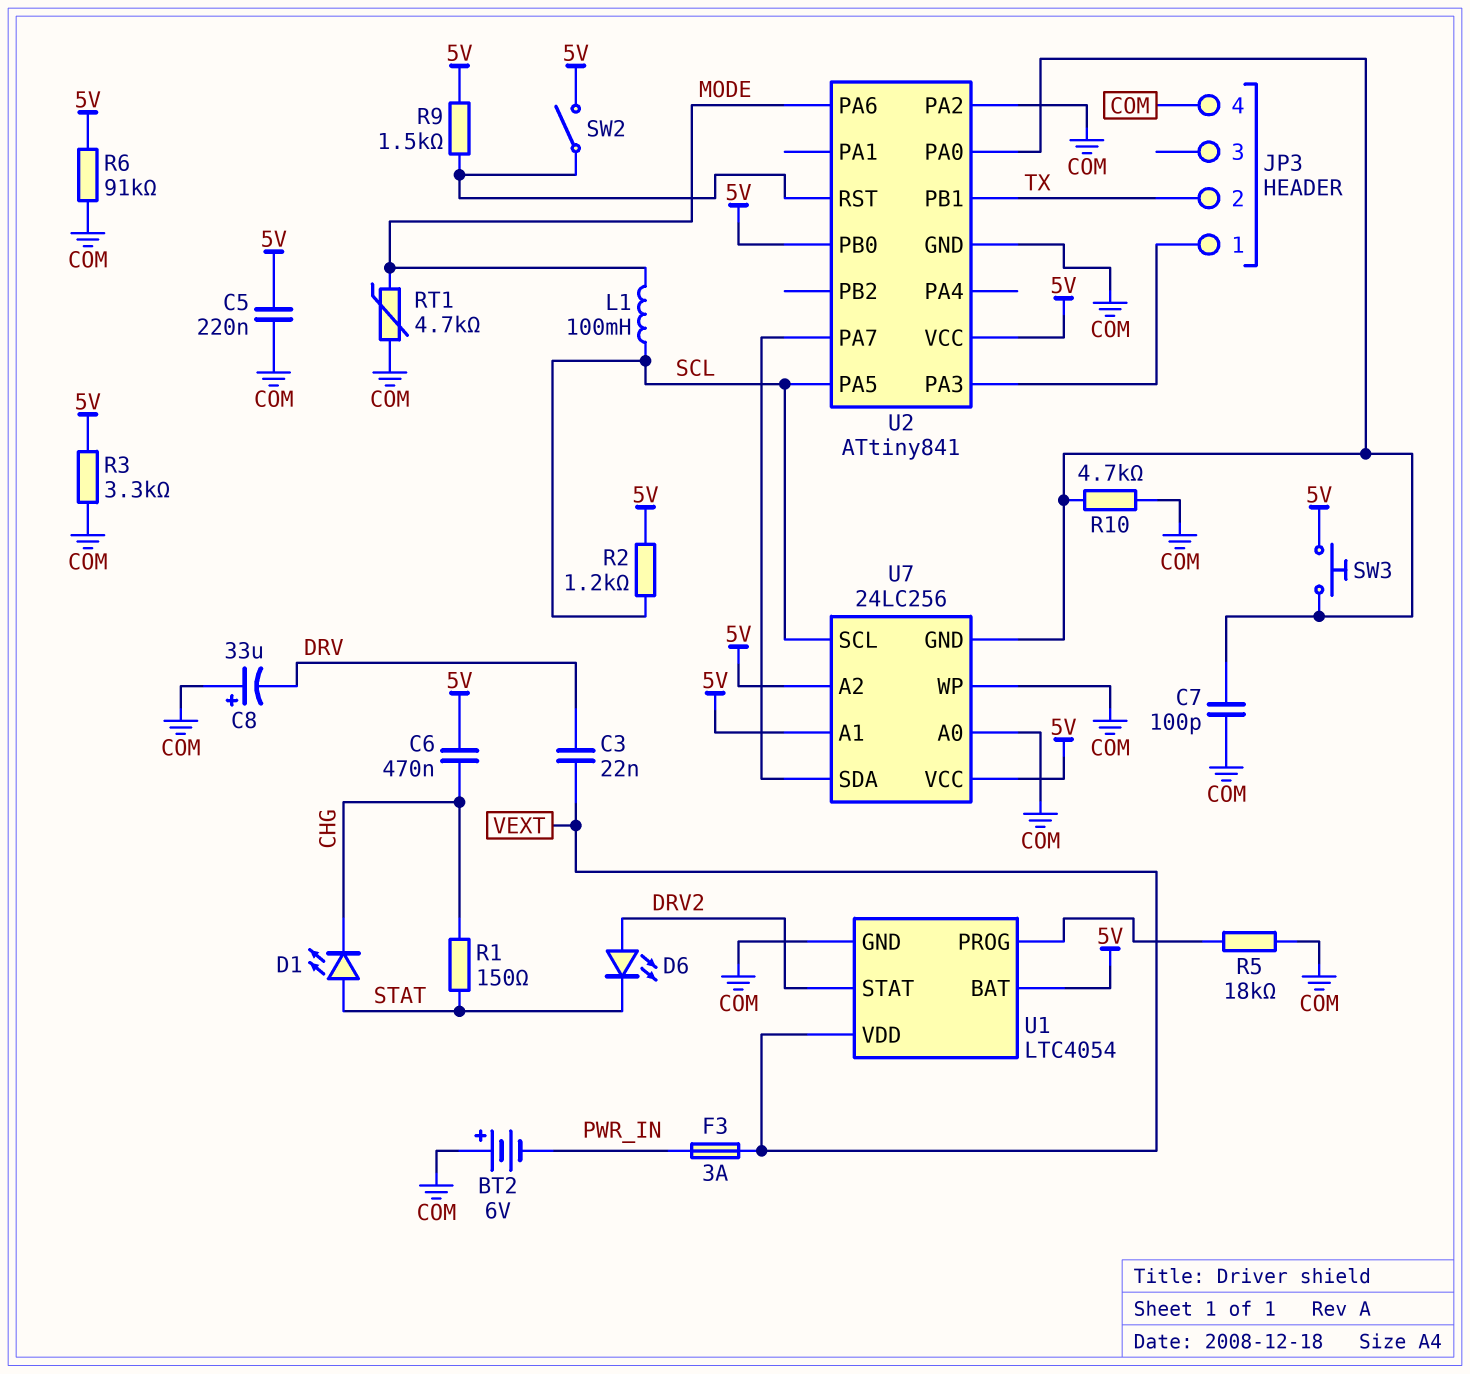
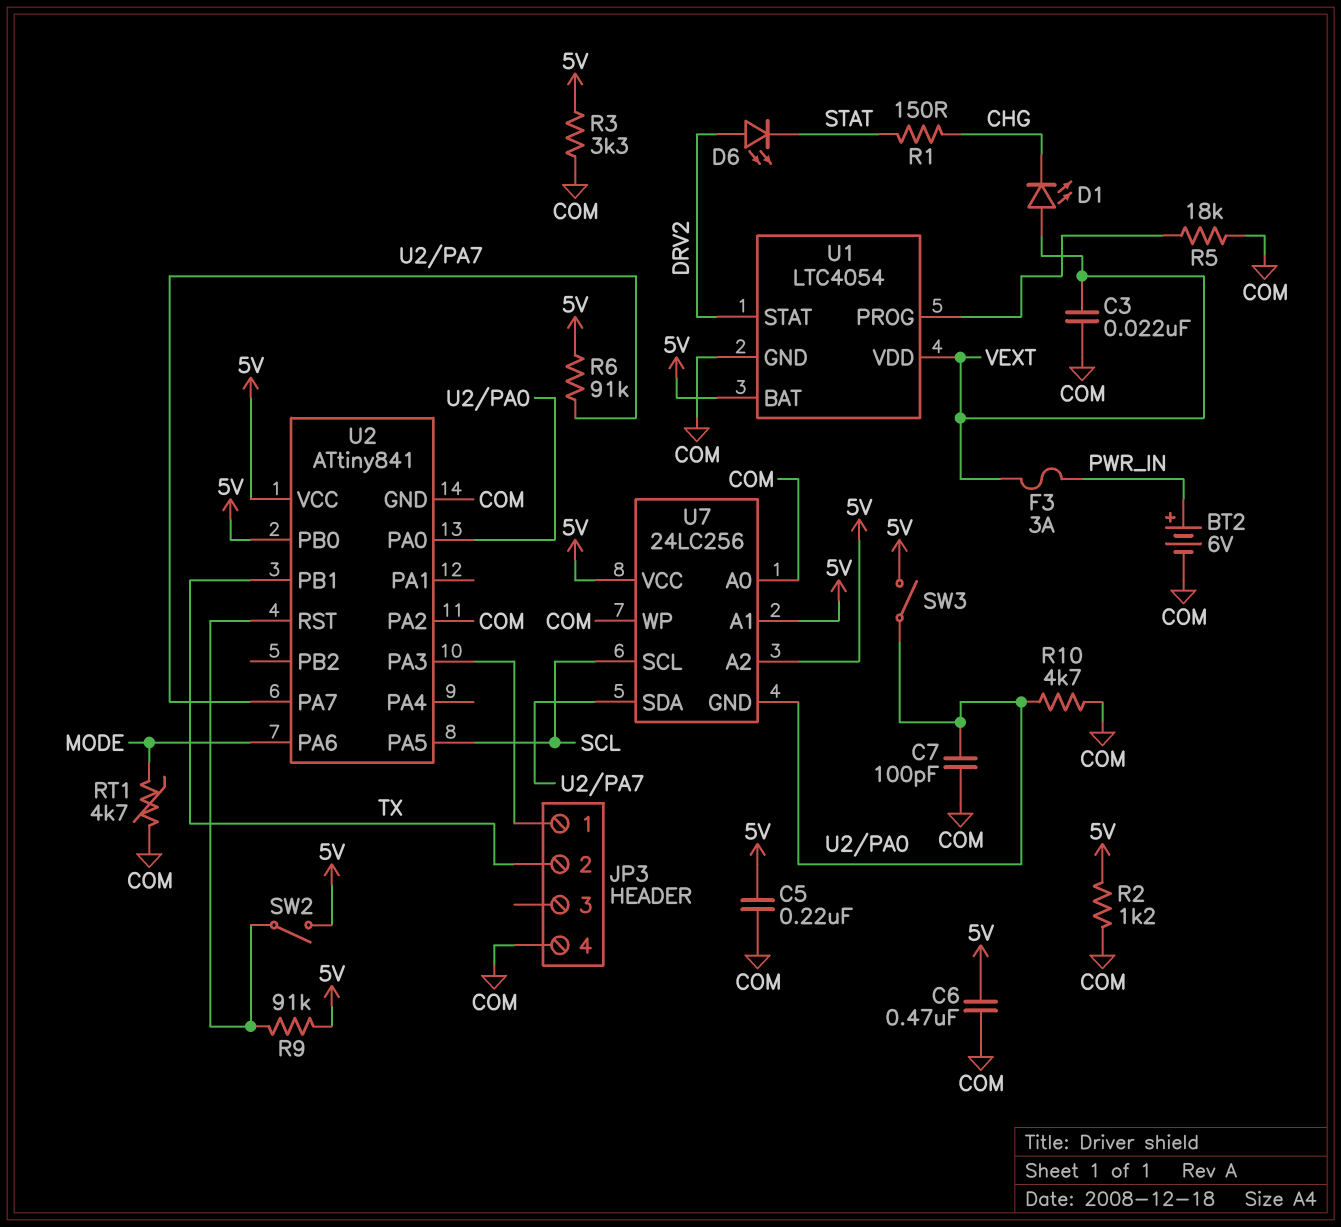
BT2: 6V (plus COM, minus PWR_IN) -> 6V (plus PWR_IN, minus COM)
C3: 22nF (DRV, VEXT) -> 22nF (COM, VEXT)
C6: 470nF (5V, CHG) -> 470nF (5V, COM)
C8: 33uF (plus COM, minus DRV) -> none
D1: LED (A STAT, K CHG) -> LED (A VEXT, K CHG)
L1: 100mH (MODE, SCL) -> none
R2: 1.2k (5V, SCL) -> 1.2k (5V, COM)
R6: 91k (5V, COM) -> 91k (5V, U2/PA7)
R9: 1.5k (5V, U2/RST) -> 91k (5V, U2/RST)
SW3: button (5V, U2/PA0) -> switch (5V, U2/PA0)

